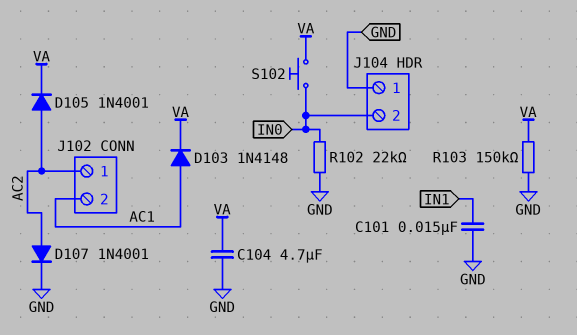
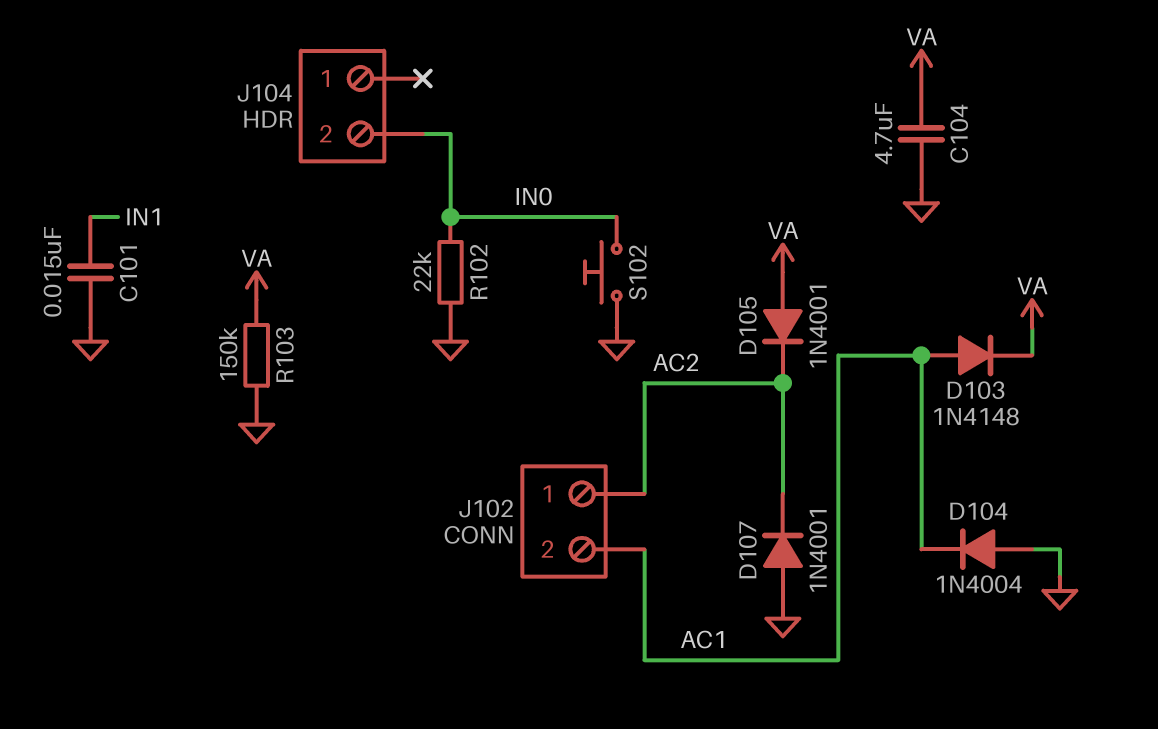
D104: none -> diode 1N4004 (A GND, K AC1)
D105: diode 1N4001 (A AC2, K VA) -> diode 1N4001 (A VA, K AC2)
D107: diode 1N4001 (A AC2, K GND) -> diode 1N4001 (A GND, K AC2)
J104 pin 1: GND -> none
S102: button (IN0, VA) -> button (GND, IN0)

